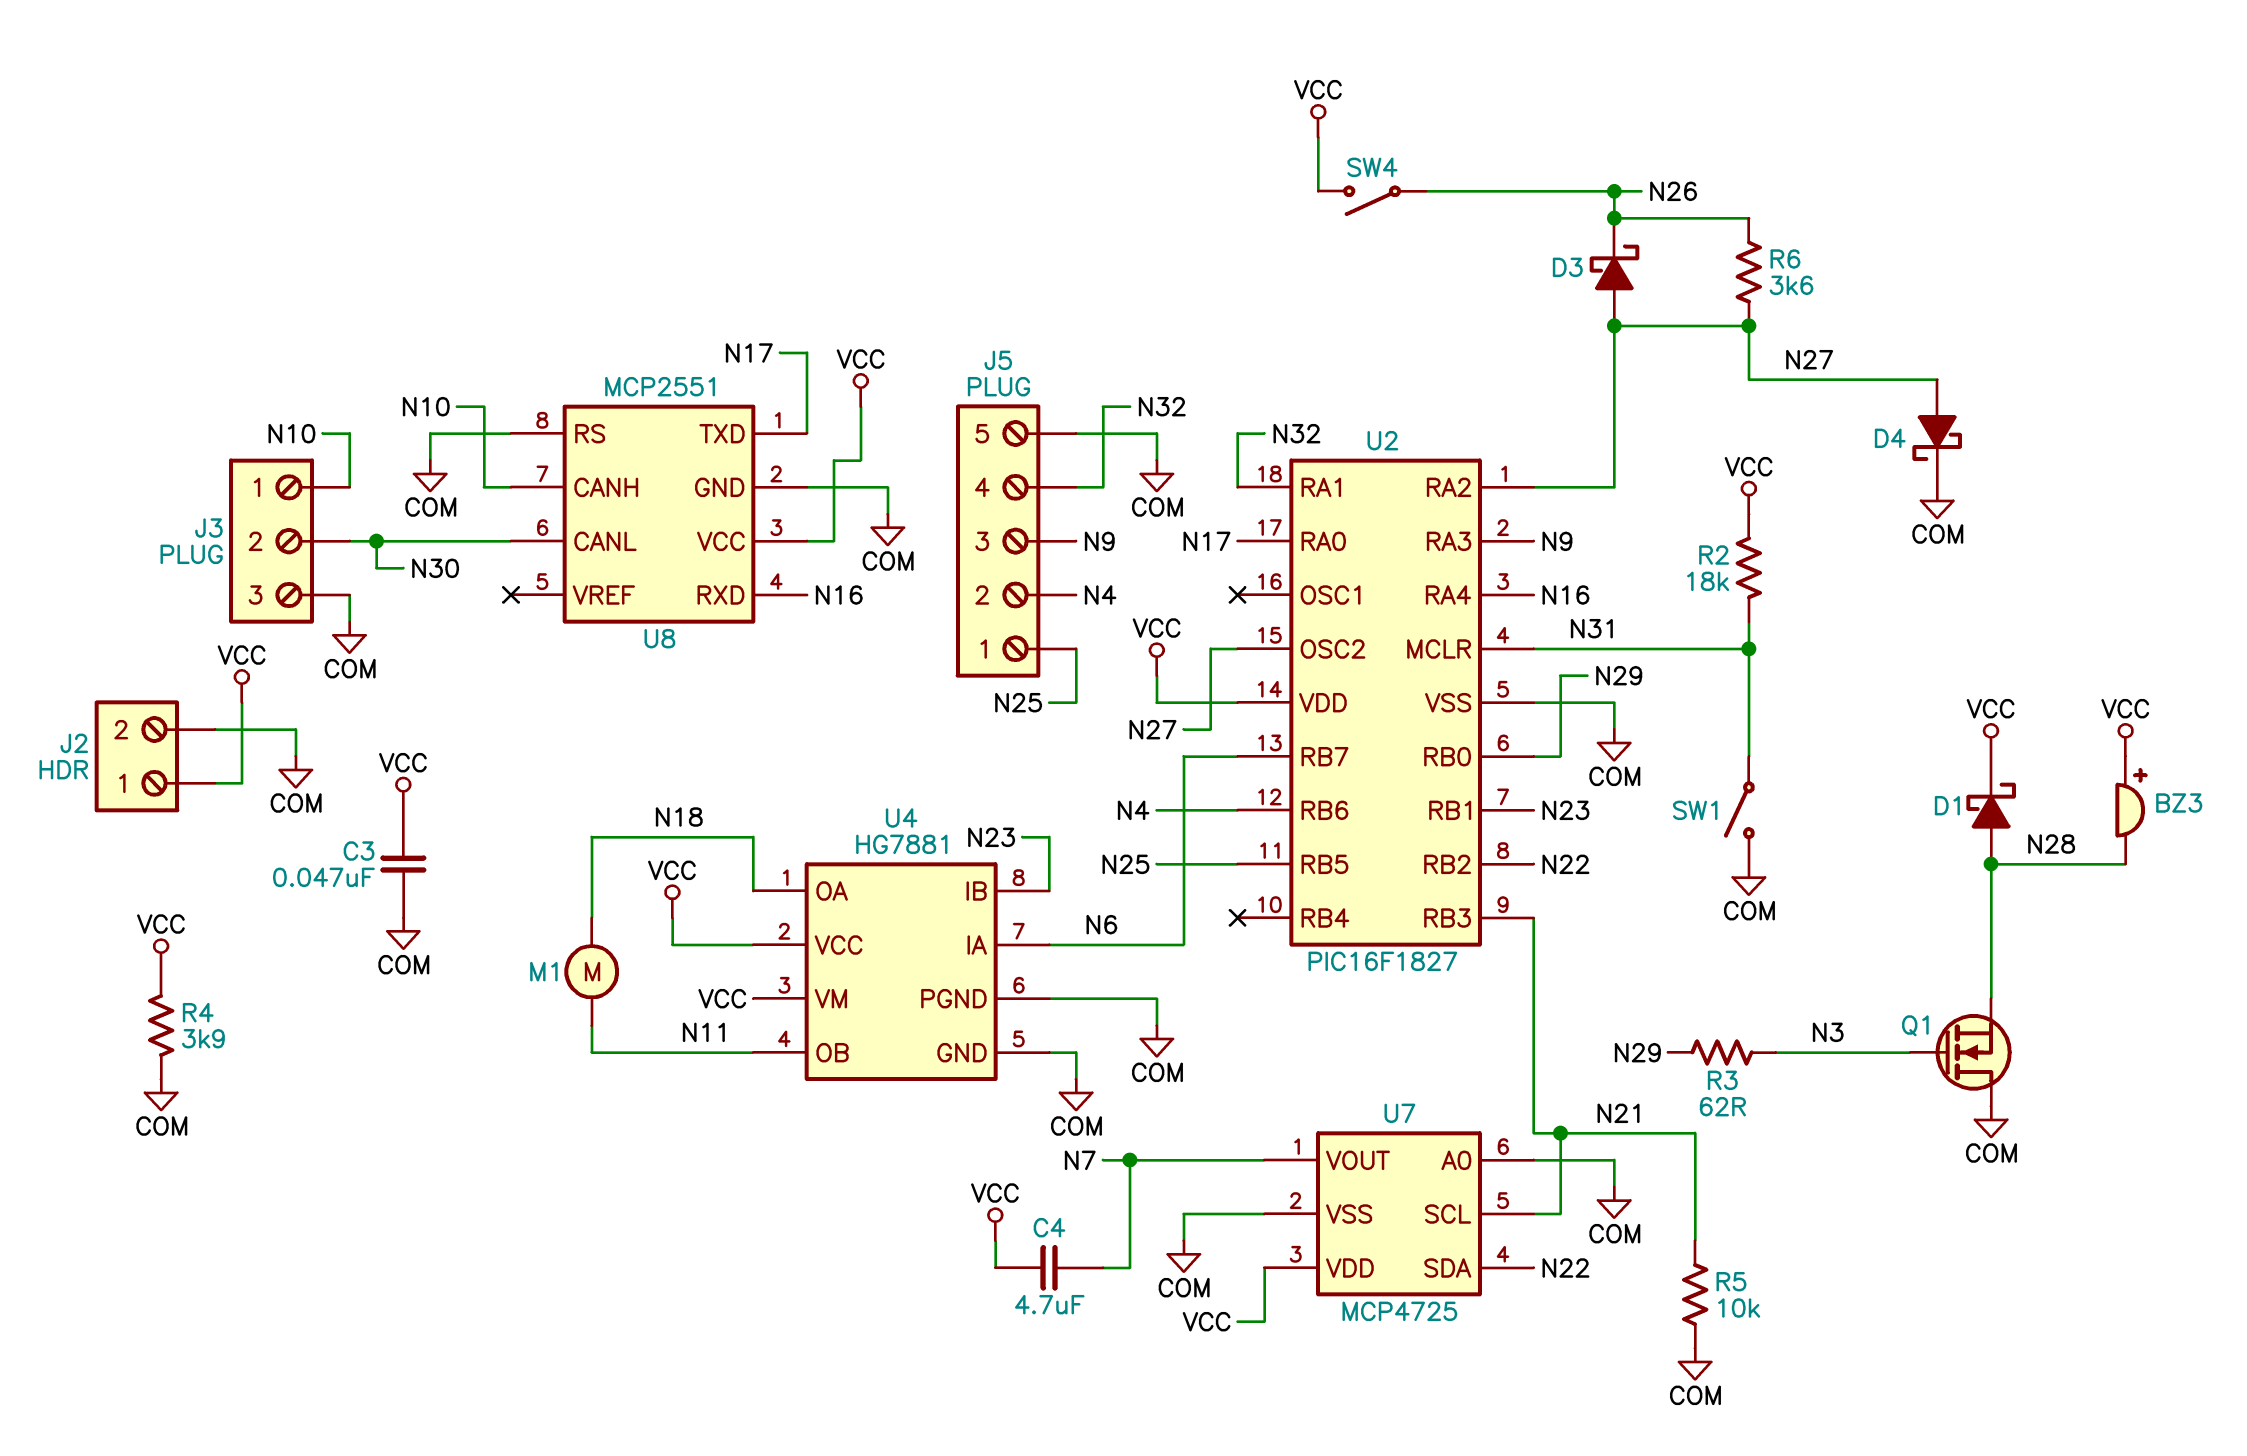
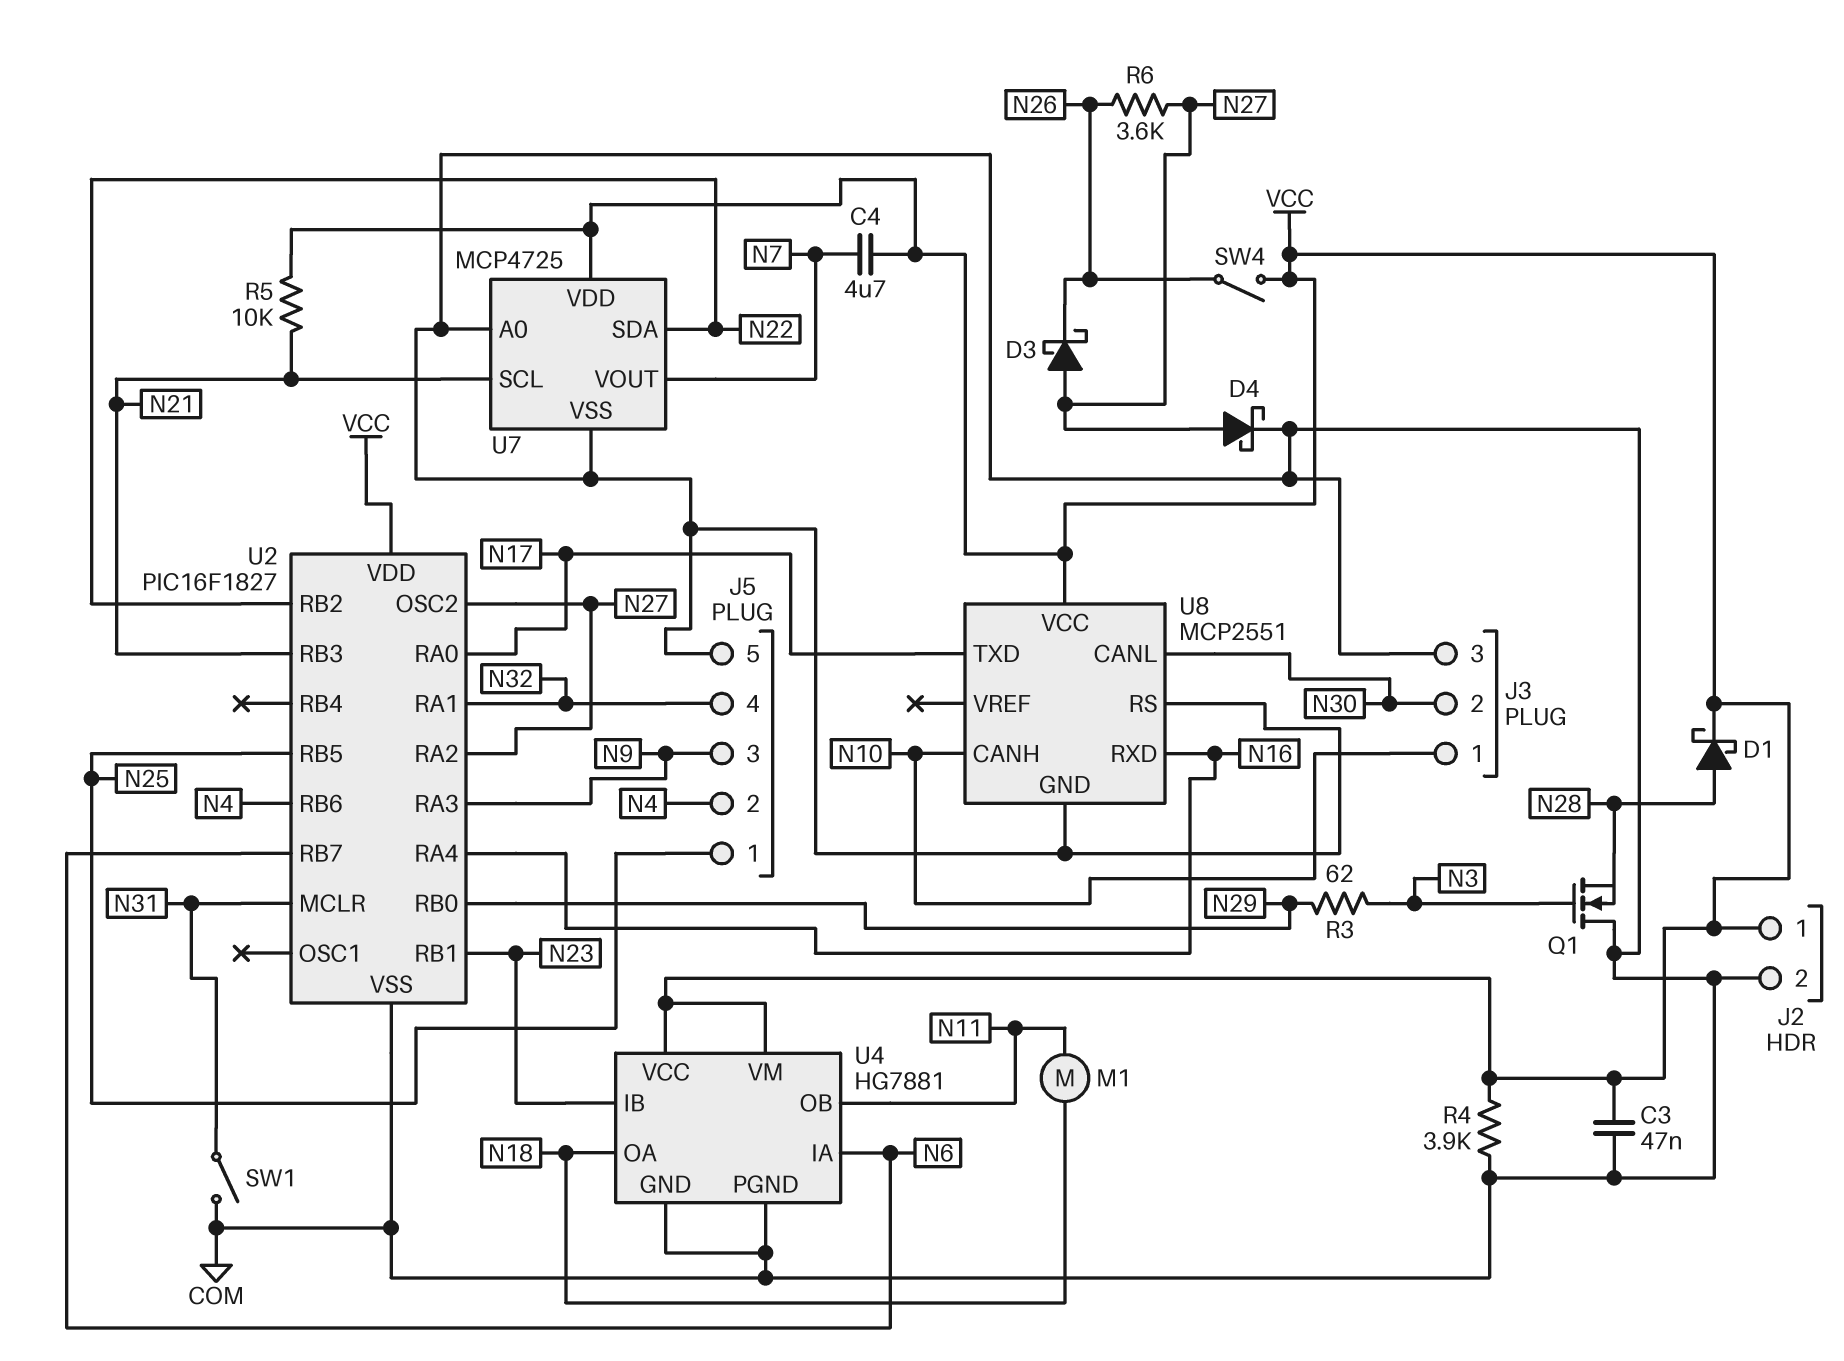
BZ3: buzzer (plus VCC, minus N28) -> none
R2: 18k (N31, VCC) -> none
R5: 10k (COM, N21) -> 10k (N21, VCC)

